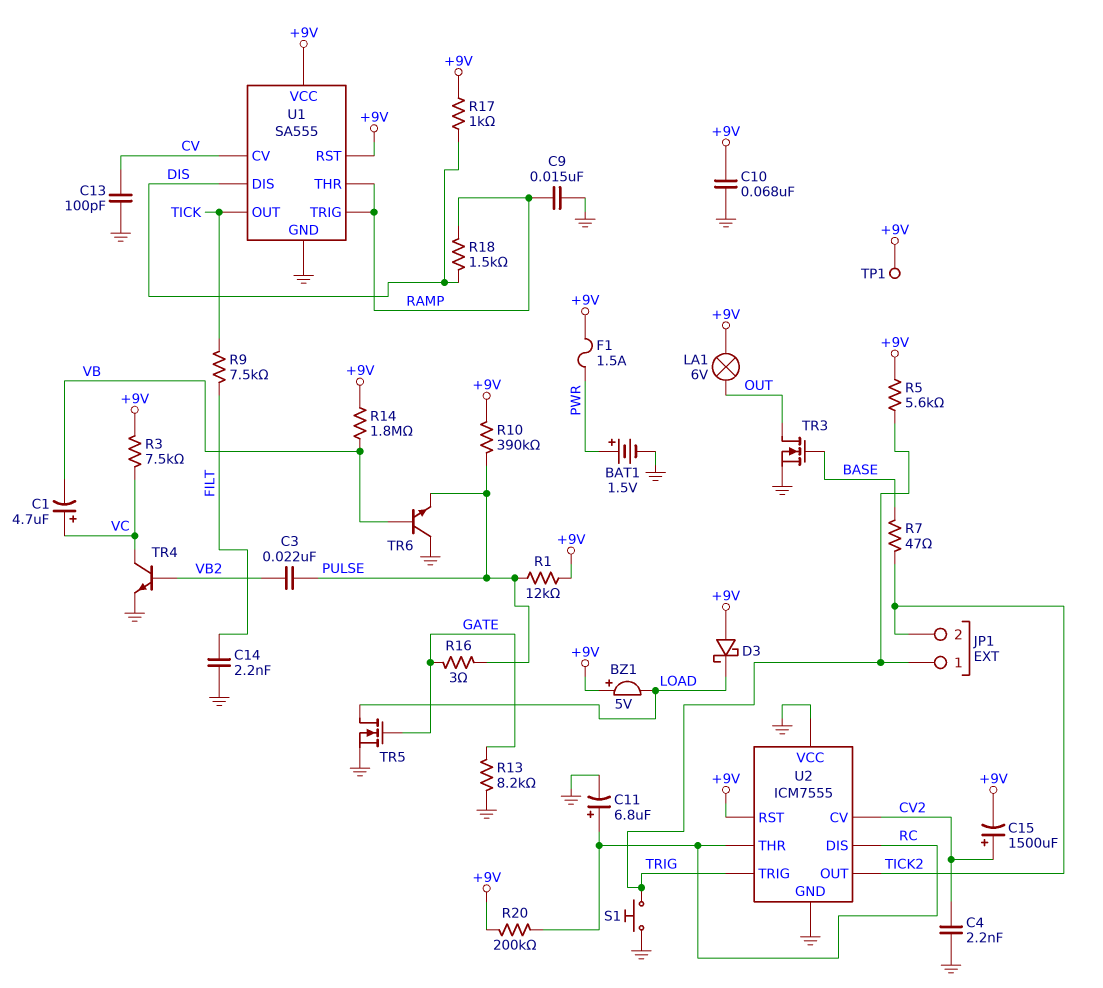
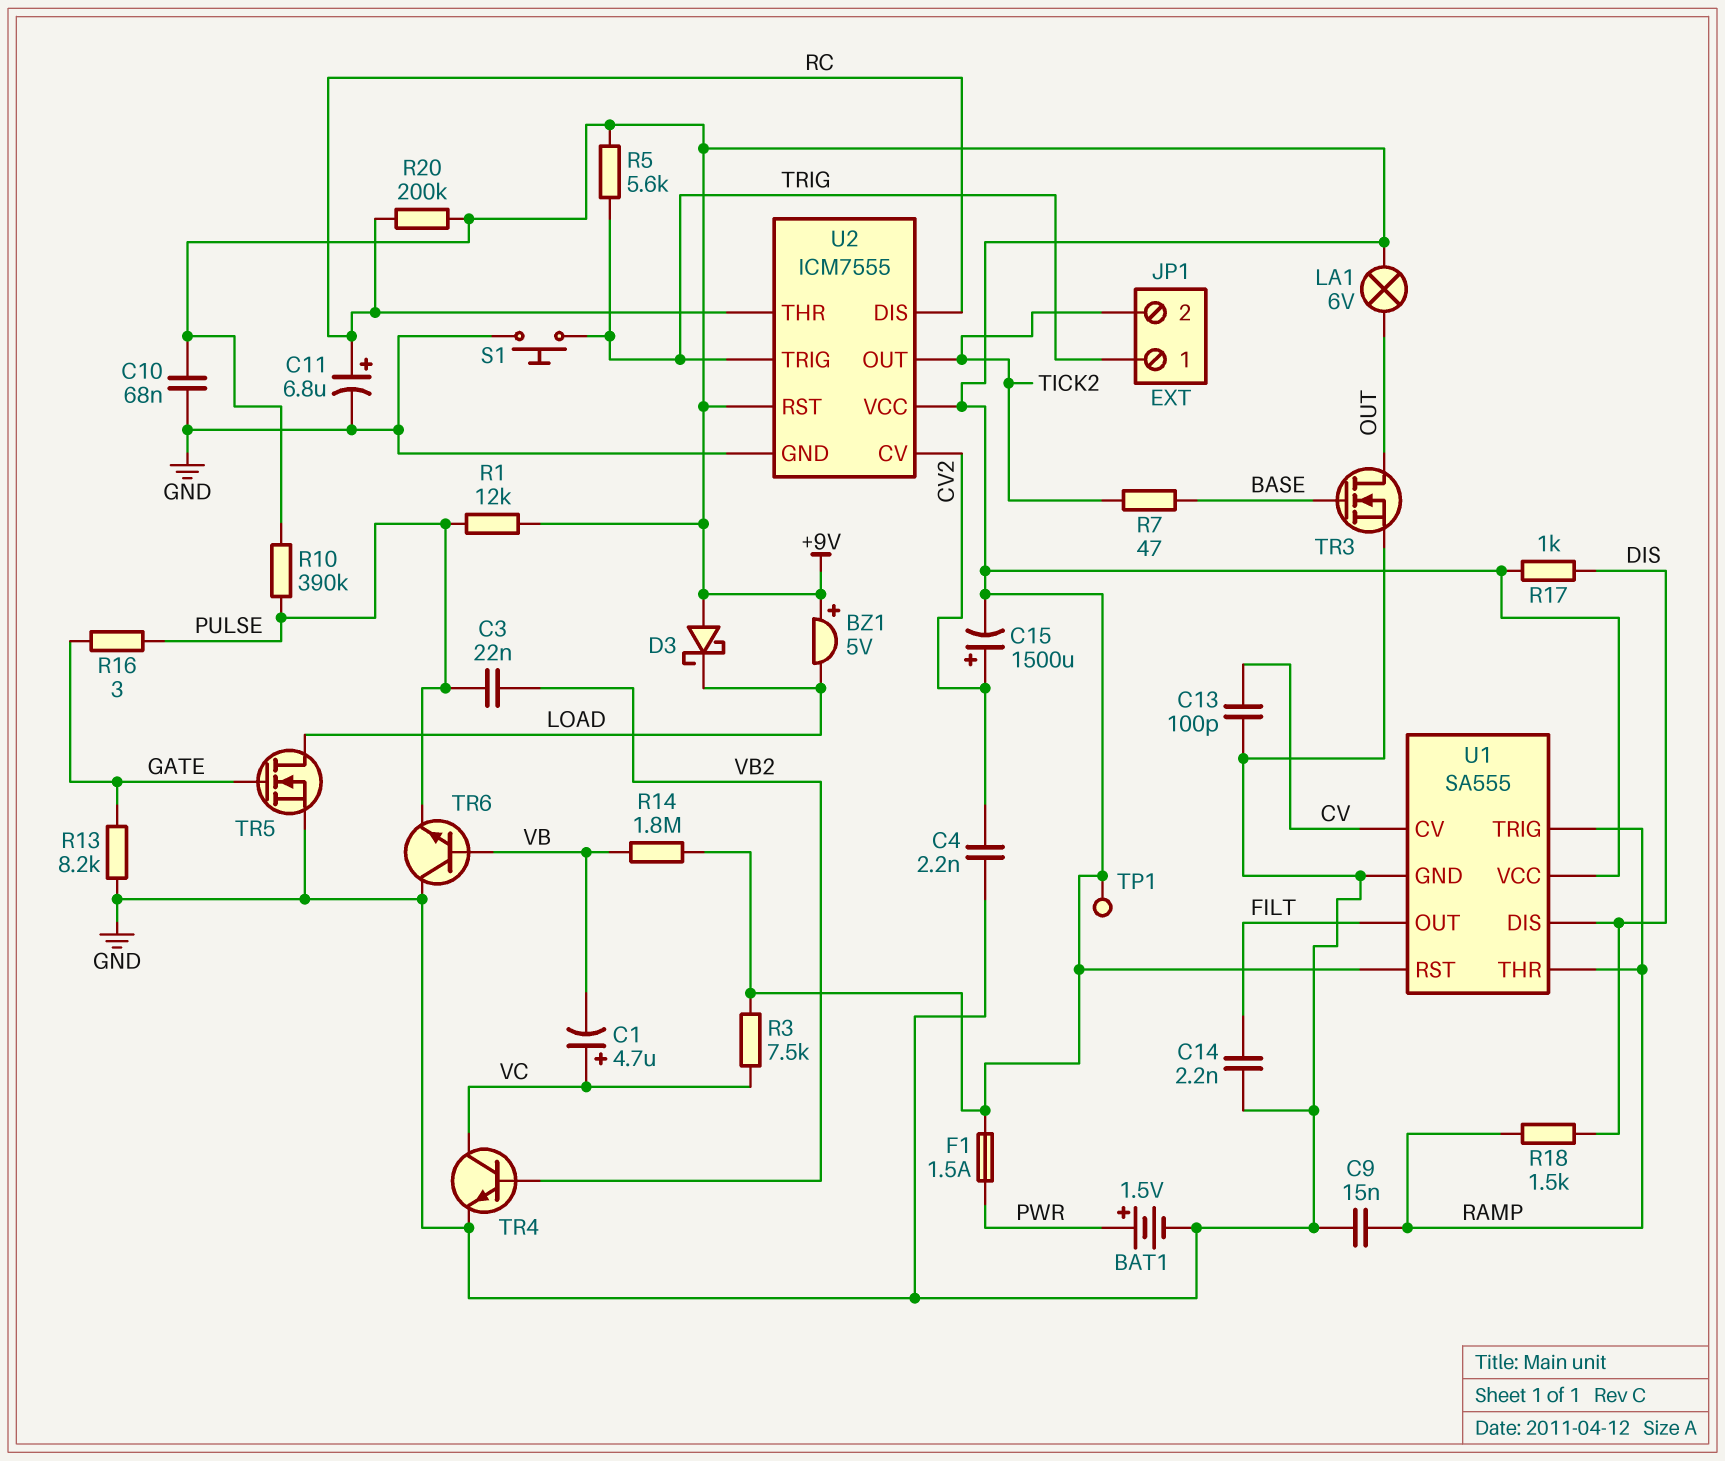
R9: 7.5k (FILT, TICK) -> none
U1 pin OUT: TICK -> FILT
U2 pin VCC: GND -> +9V

